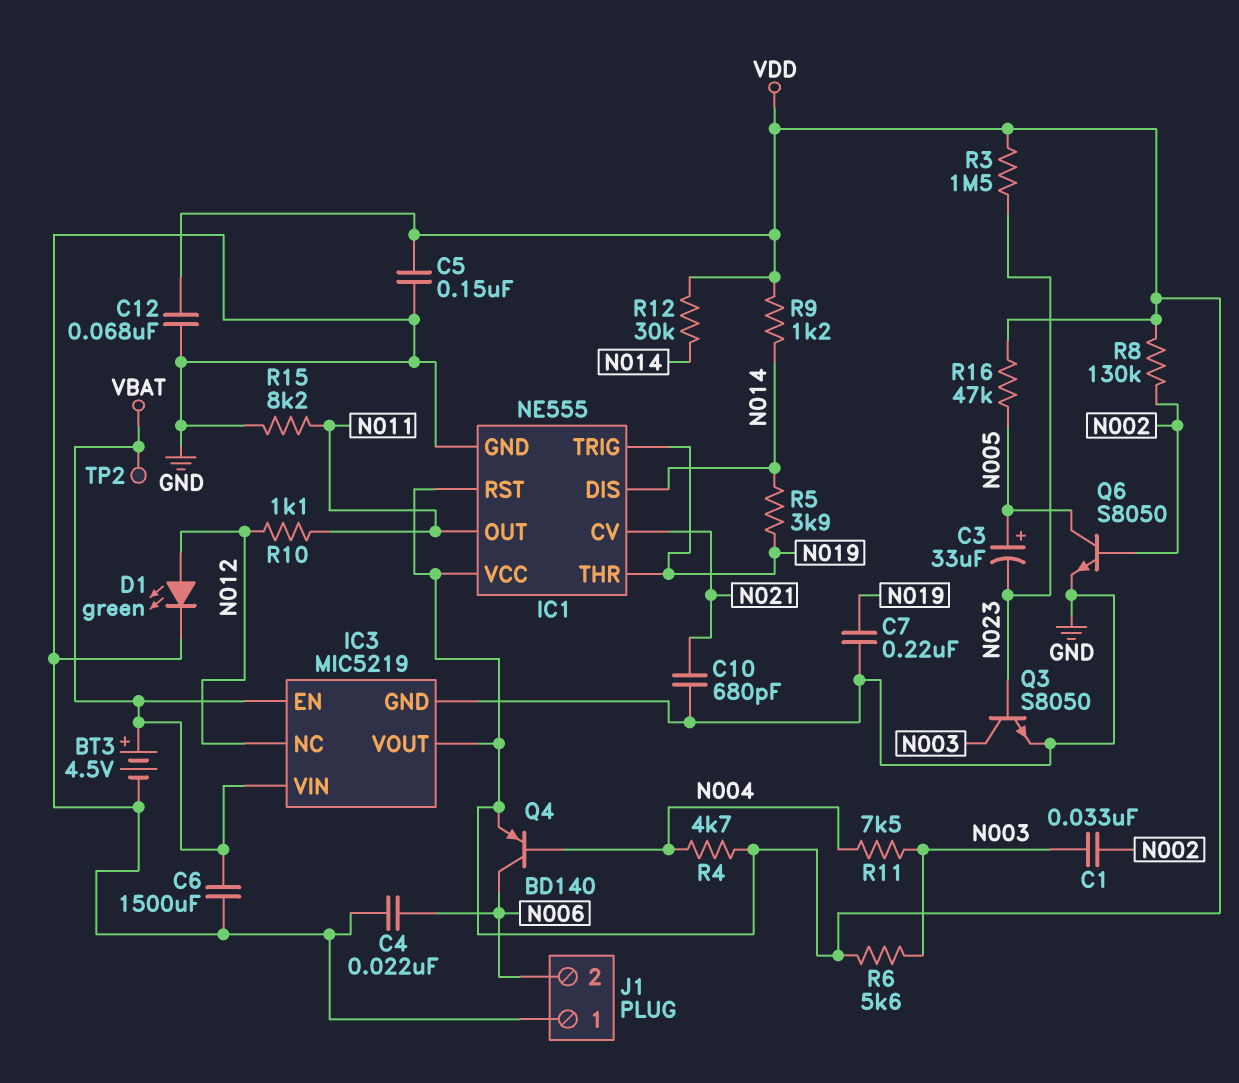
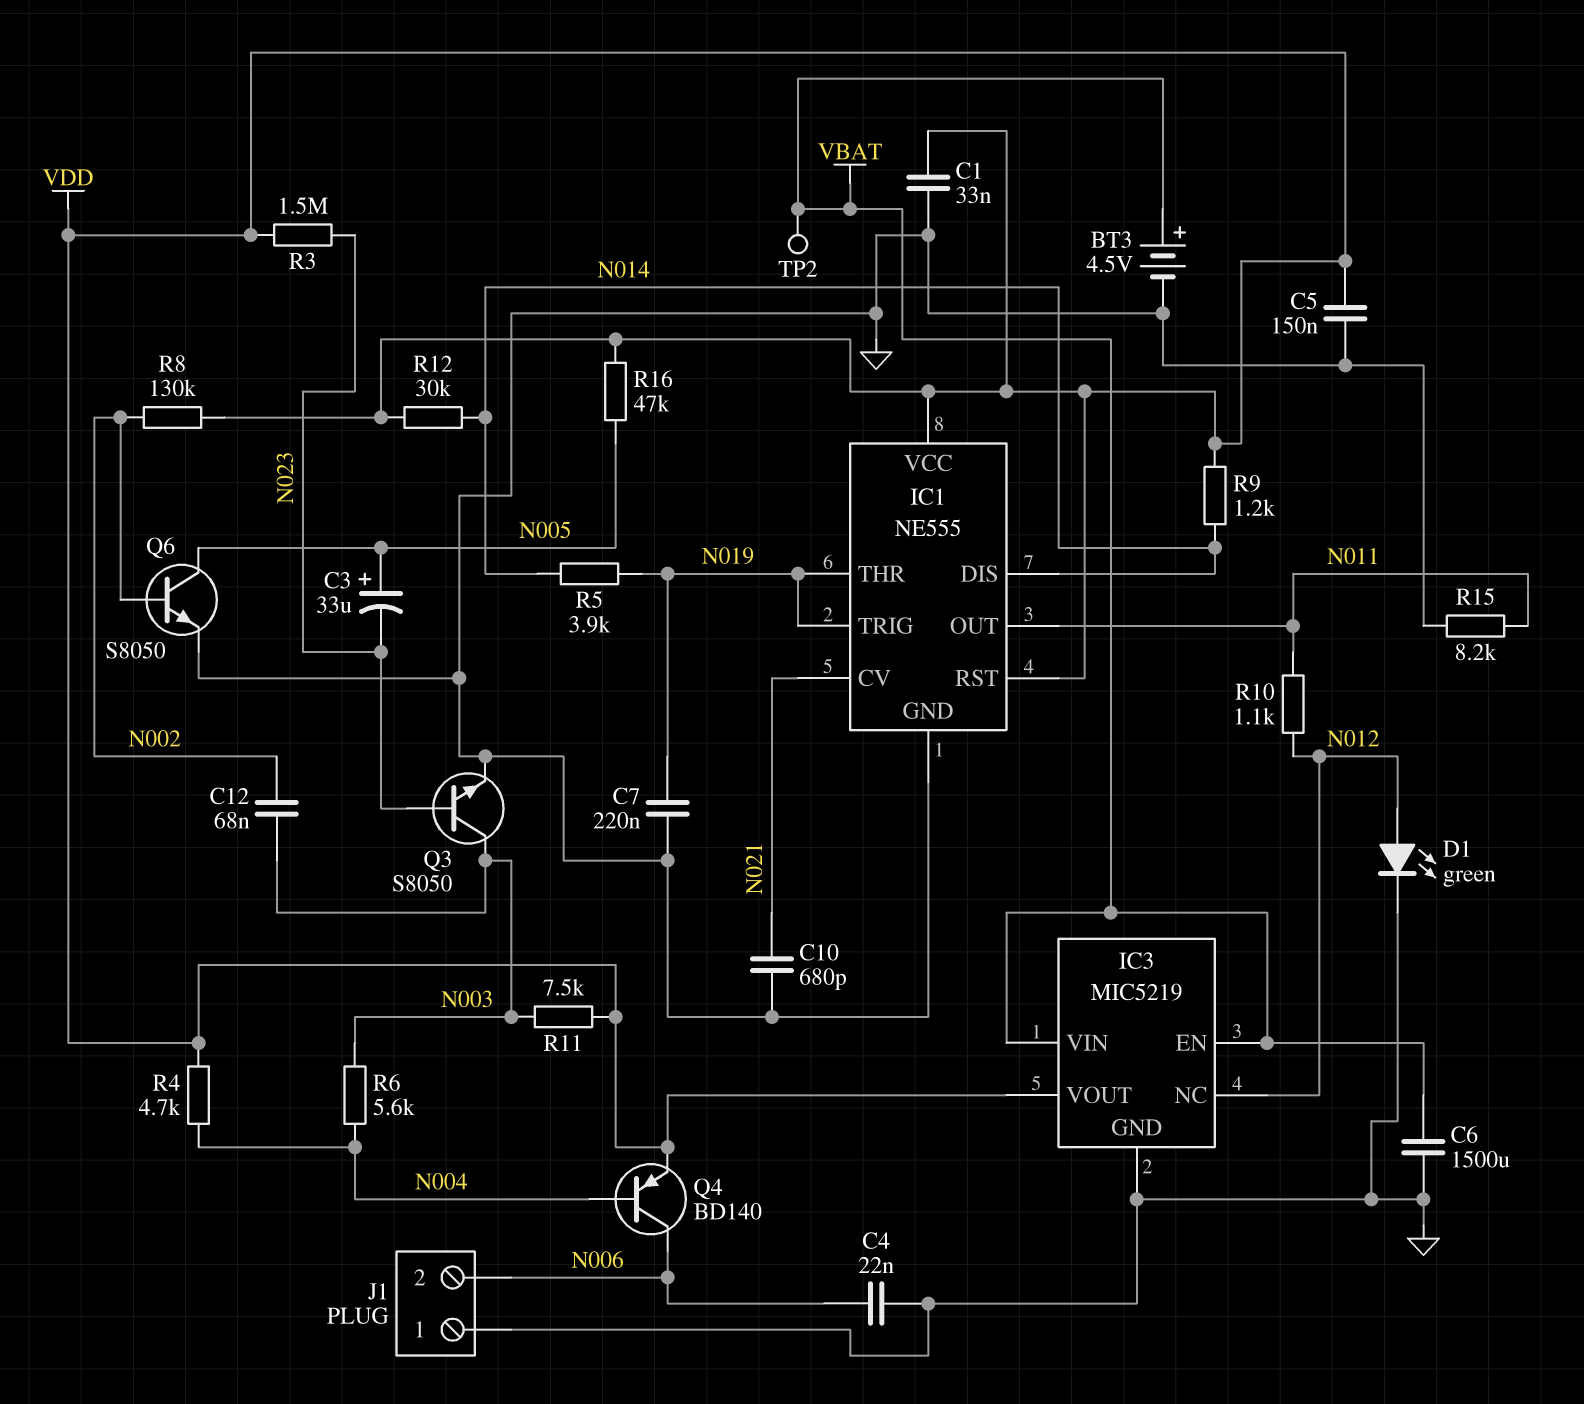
C1: 33nF (N002, N003) -> 33nF (GND, VDD)
C12: 68nF (GND, VDD) -> 68nF (N002, N003)
R6: 5.6k (N003, VDD) -> 5.6k (N003, N004)
R11: 7.5k (N003, N004) -> 7.5k (N003, VDD)

